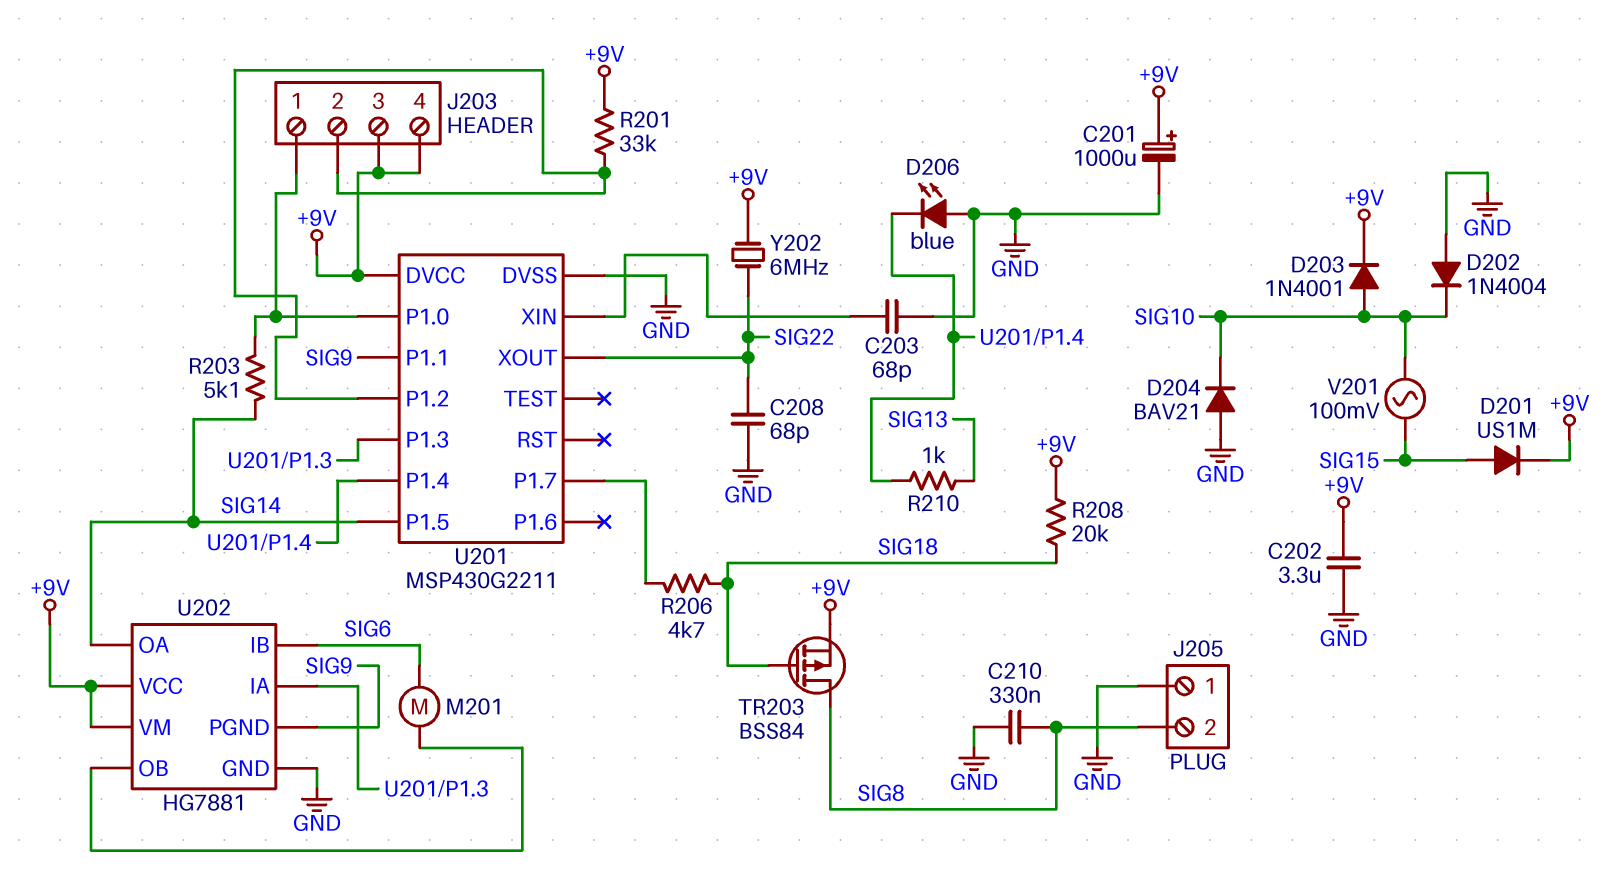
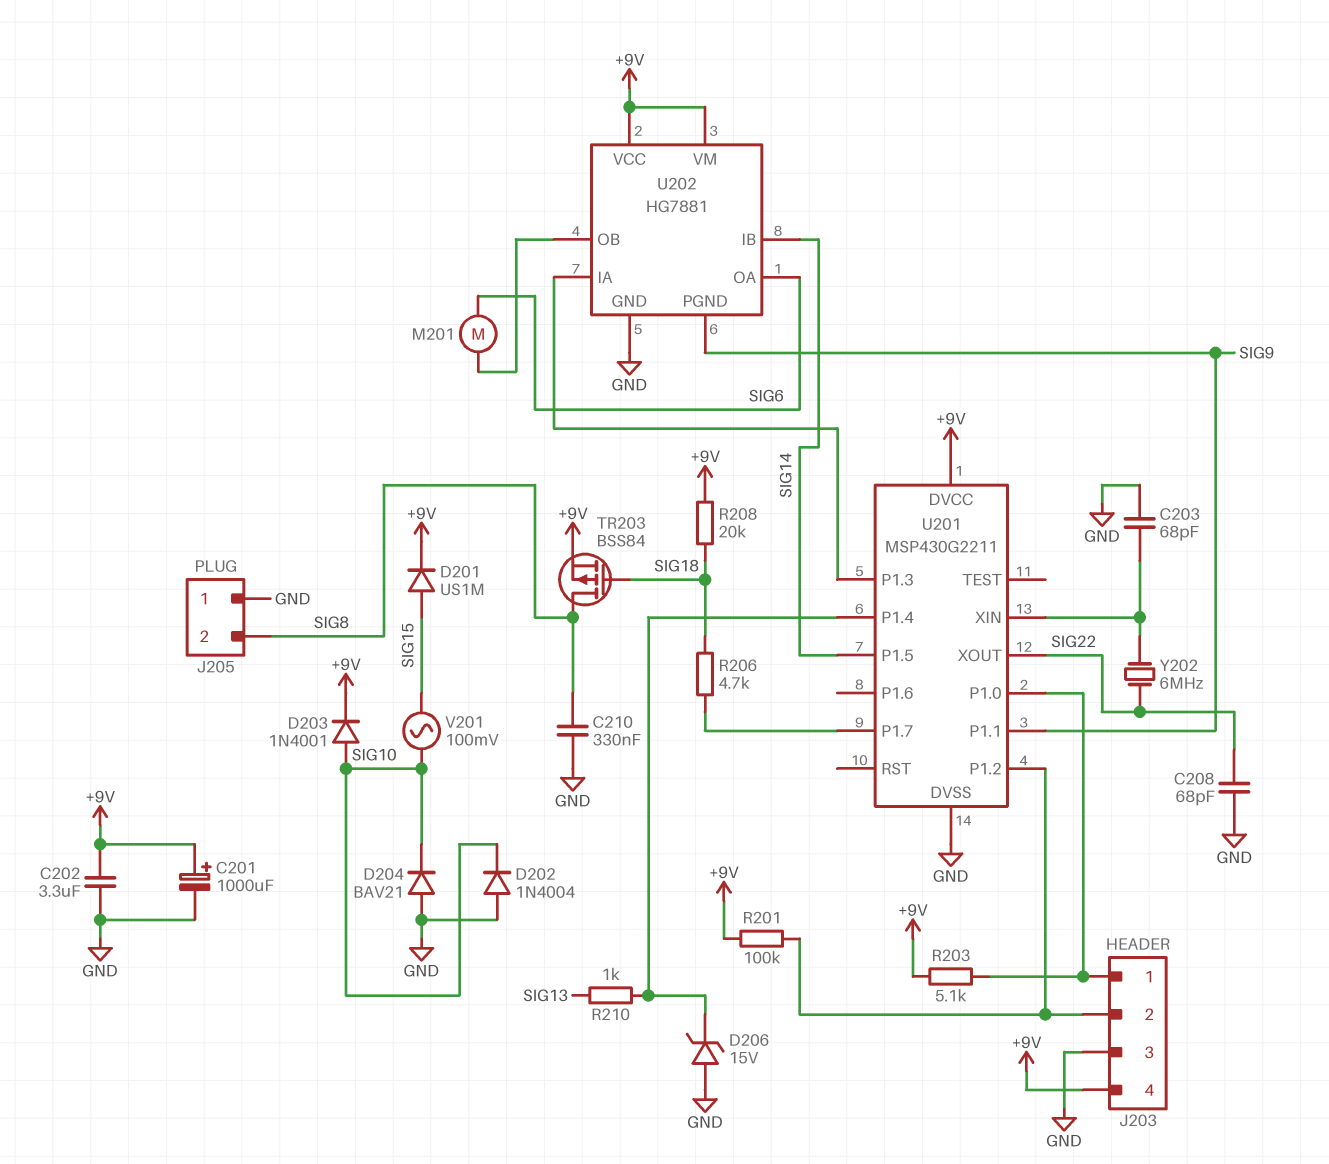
D206: LED blue (A GND, K U201/P1.4) -> zener 15V (A GND, K U201/P1.4)
J203 pin 3: +9V -> GND
R201: 33k (+9V, J203/2) -> 100k (+9V, J203/2)
R203: 5.1k (J203/1, SIG14) -> 5.1k (+9V, J203/1)
U202 pin IB: SIG6 -> SIG14
U202 pin OA: SIG14 -> SIG6
Y202: 6MHz (+9V, SIG22) -> 6MHz (SIG22, U201/XIN)

